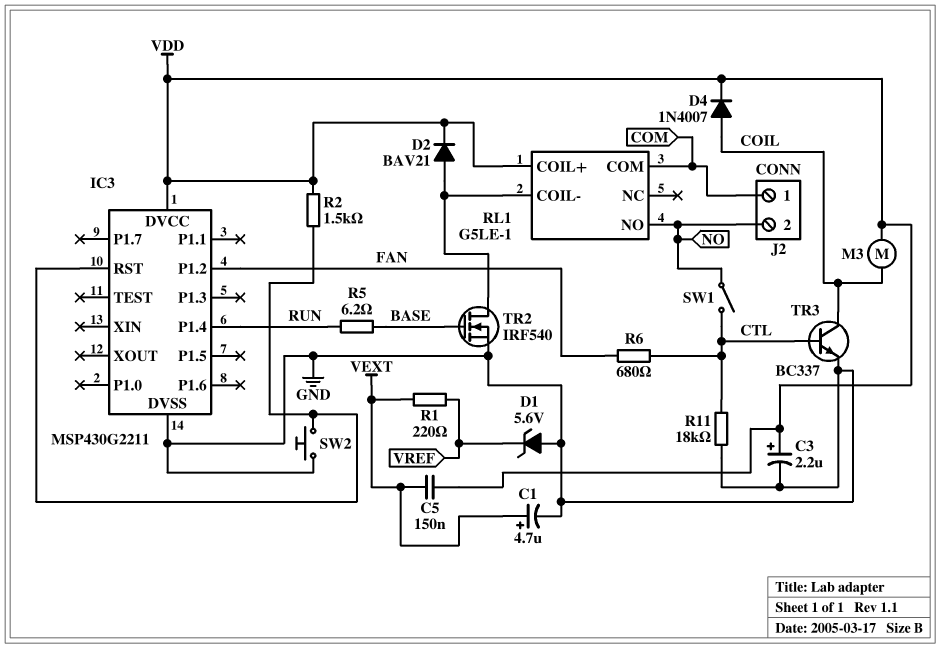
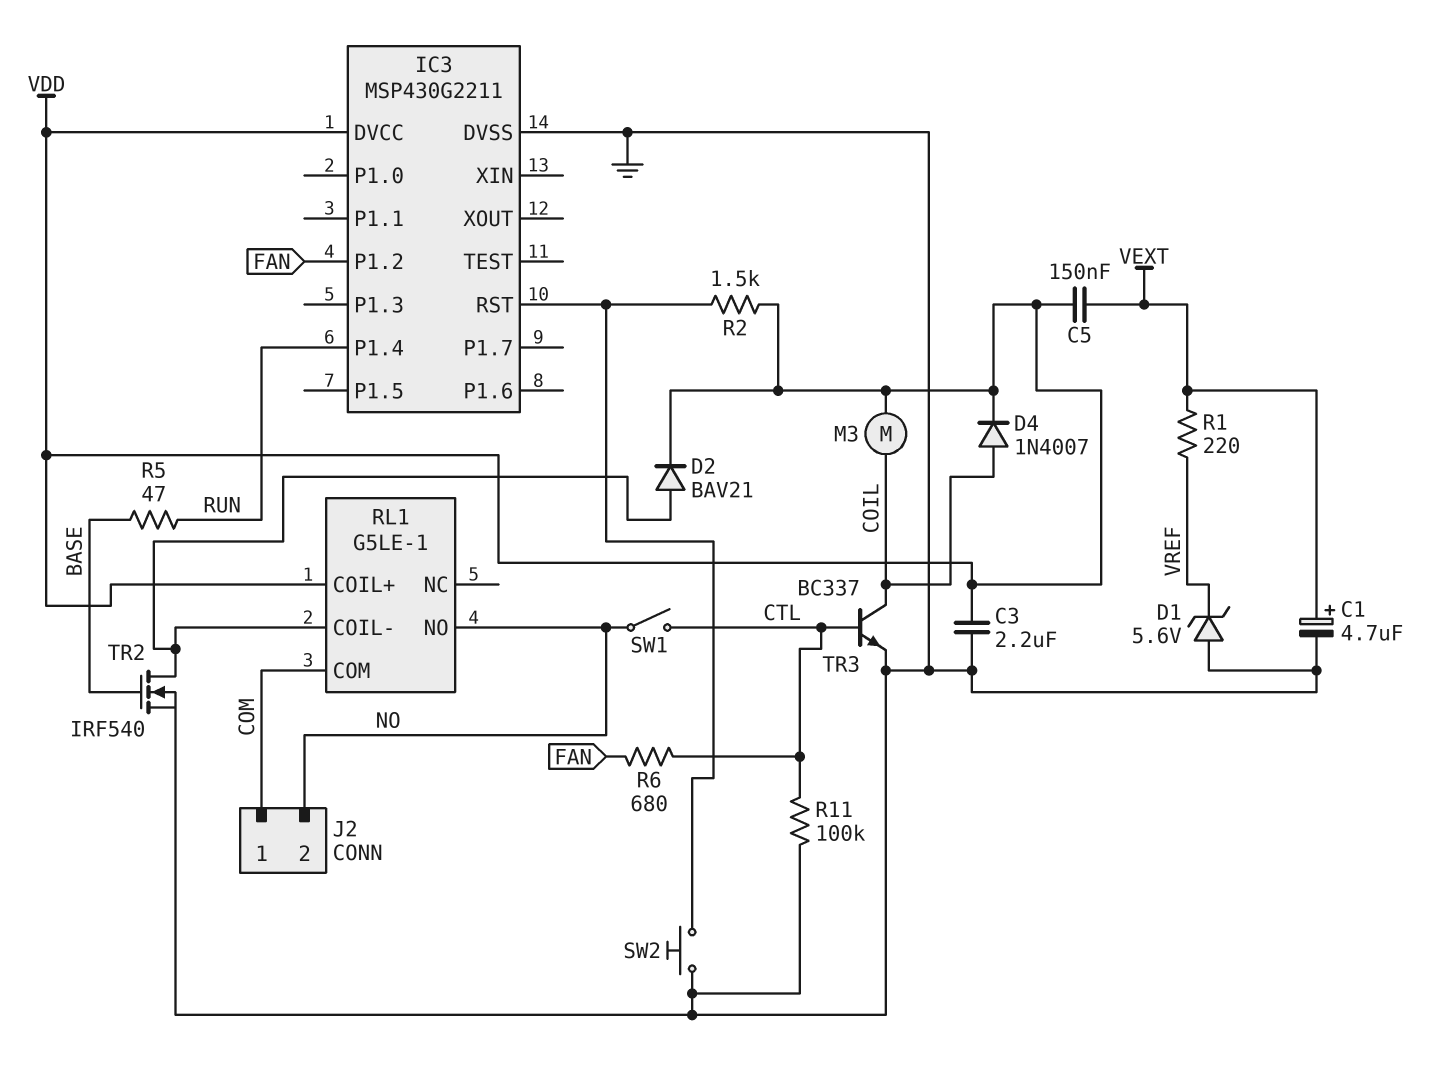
C3: 2.2uF (plus VDD, minus GND) -> 2.2uF (GND, VDD)
R5: 6.2 (BASE, RUN) -> 47 (BASE, RUN)
R11: 18k (CTL, GND) -> 100k (CTL, GND)

